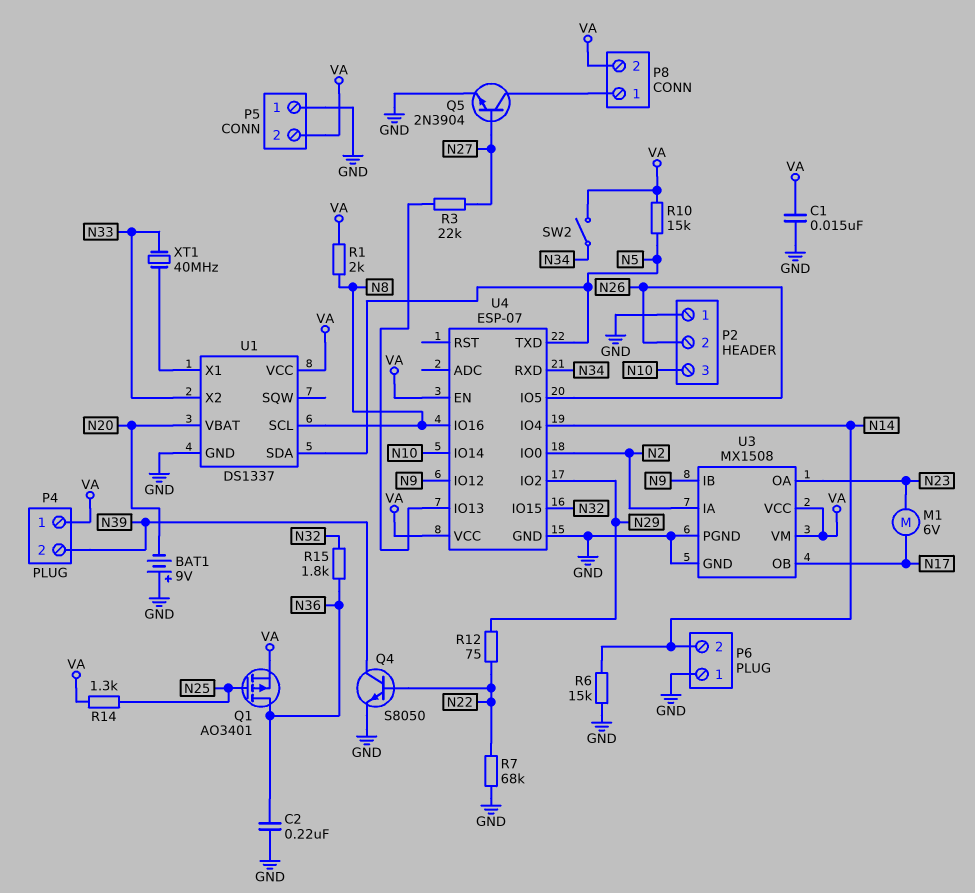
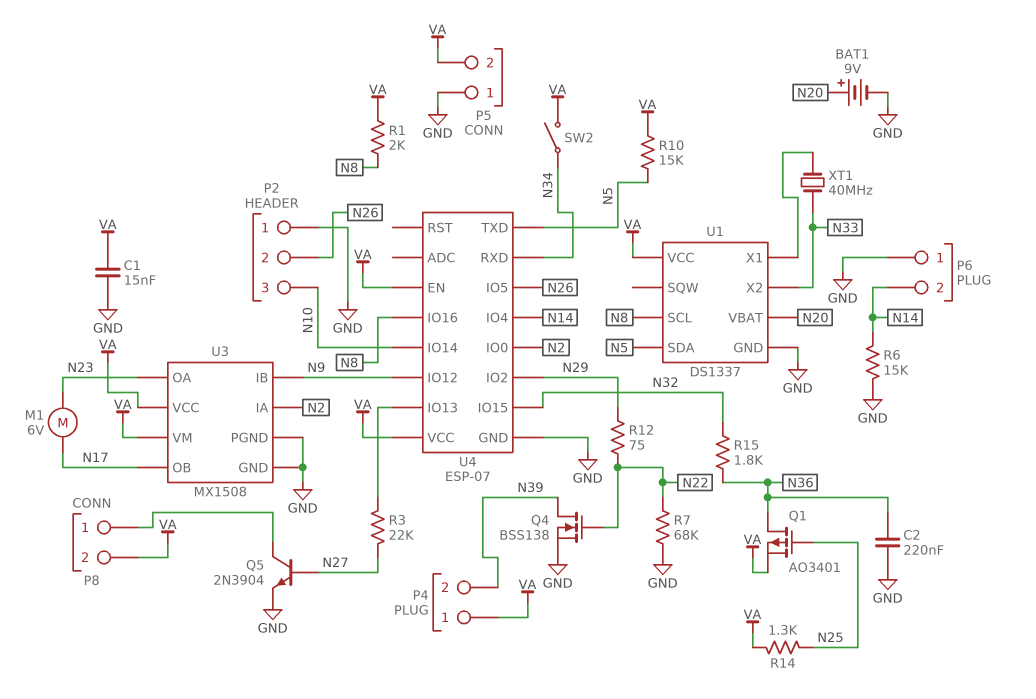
BAT1: 9V (plus GND, minus N20) -> 9V (plus N20, minus GND)
Q4: NPN S8050 (B N22, C N39, E GND) -> NMOS BSS138 (G N22, D N39, S GND)

